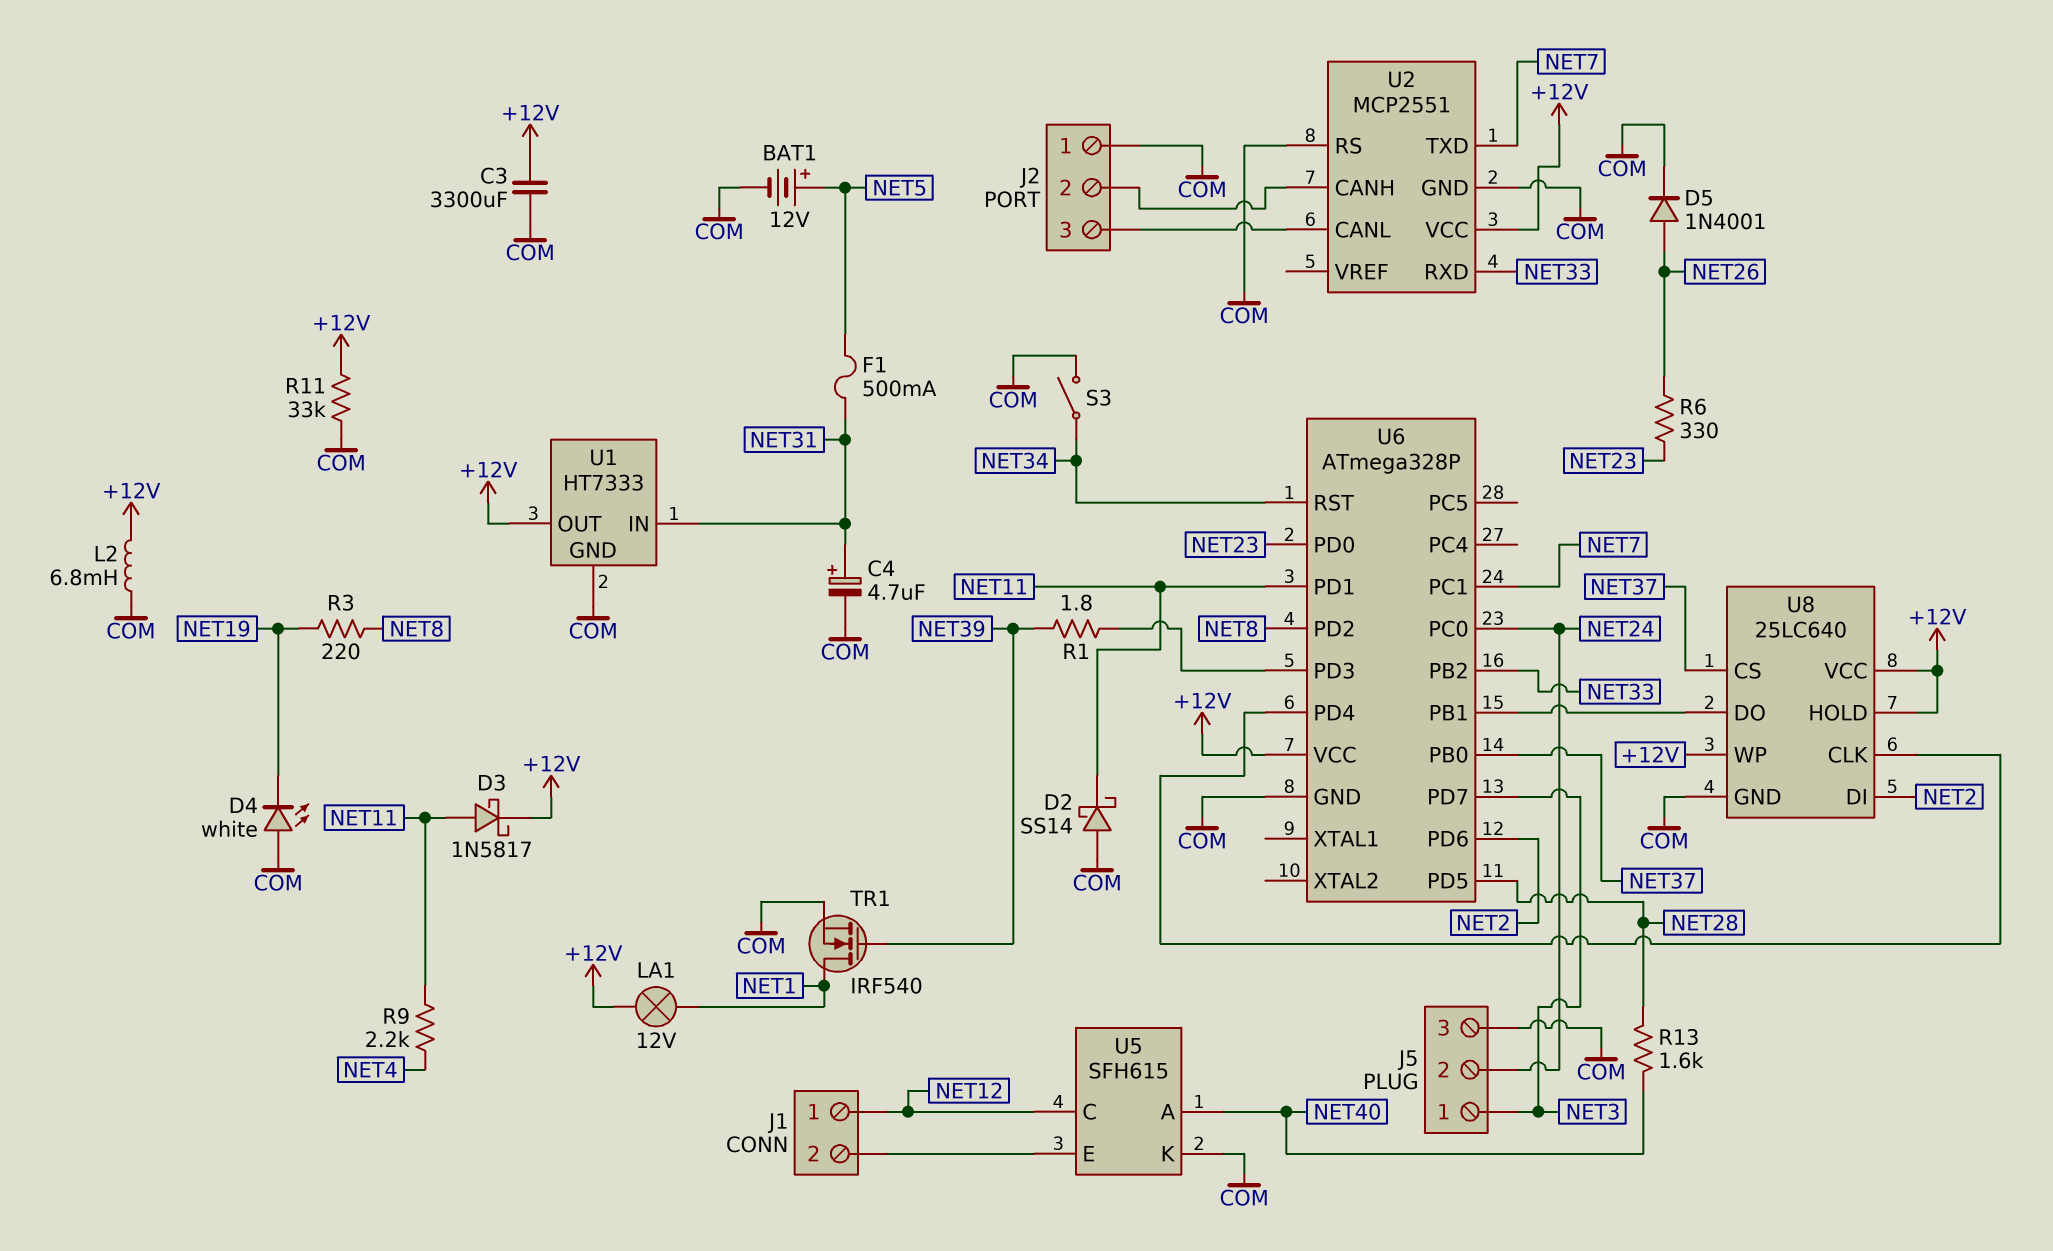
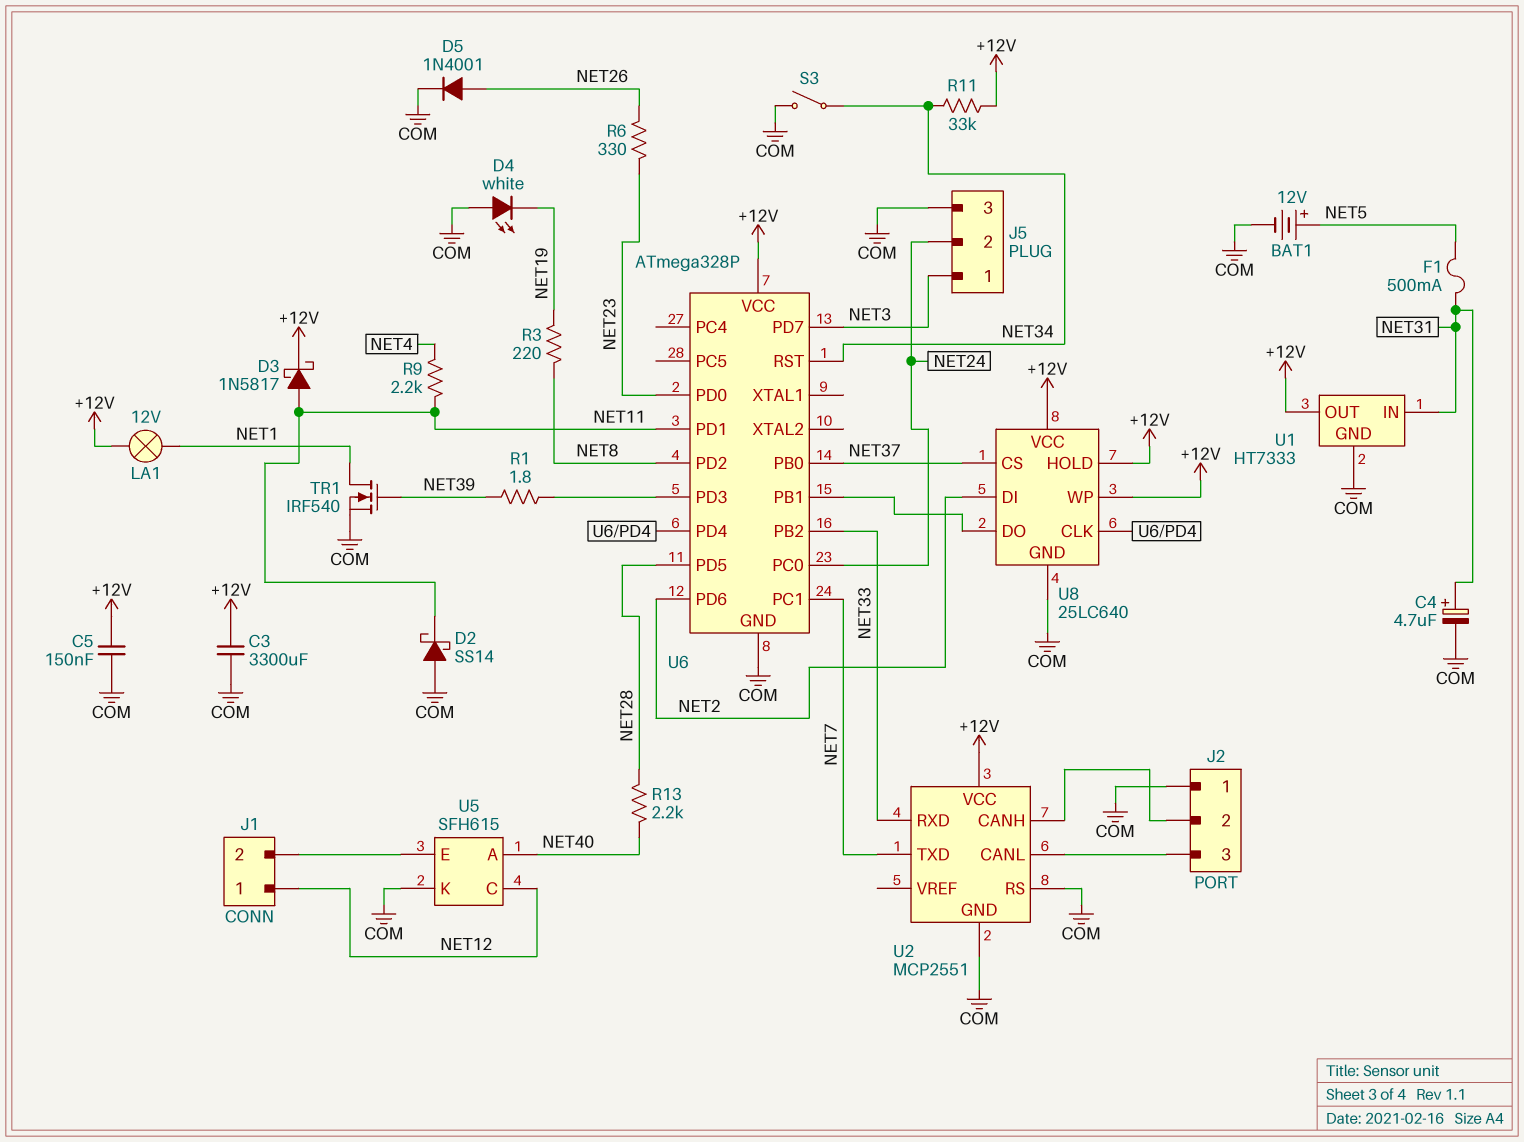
C5: none -> 150nF (+12V, COM)
L2: 6.8mH (+12V, COM) -> none
R11: 33k (+12V, COM) -> 33k (+12V, NET34)
R13: 1.6k (NET28, NET40) -> 2.2k (NET28, NET40)

